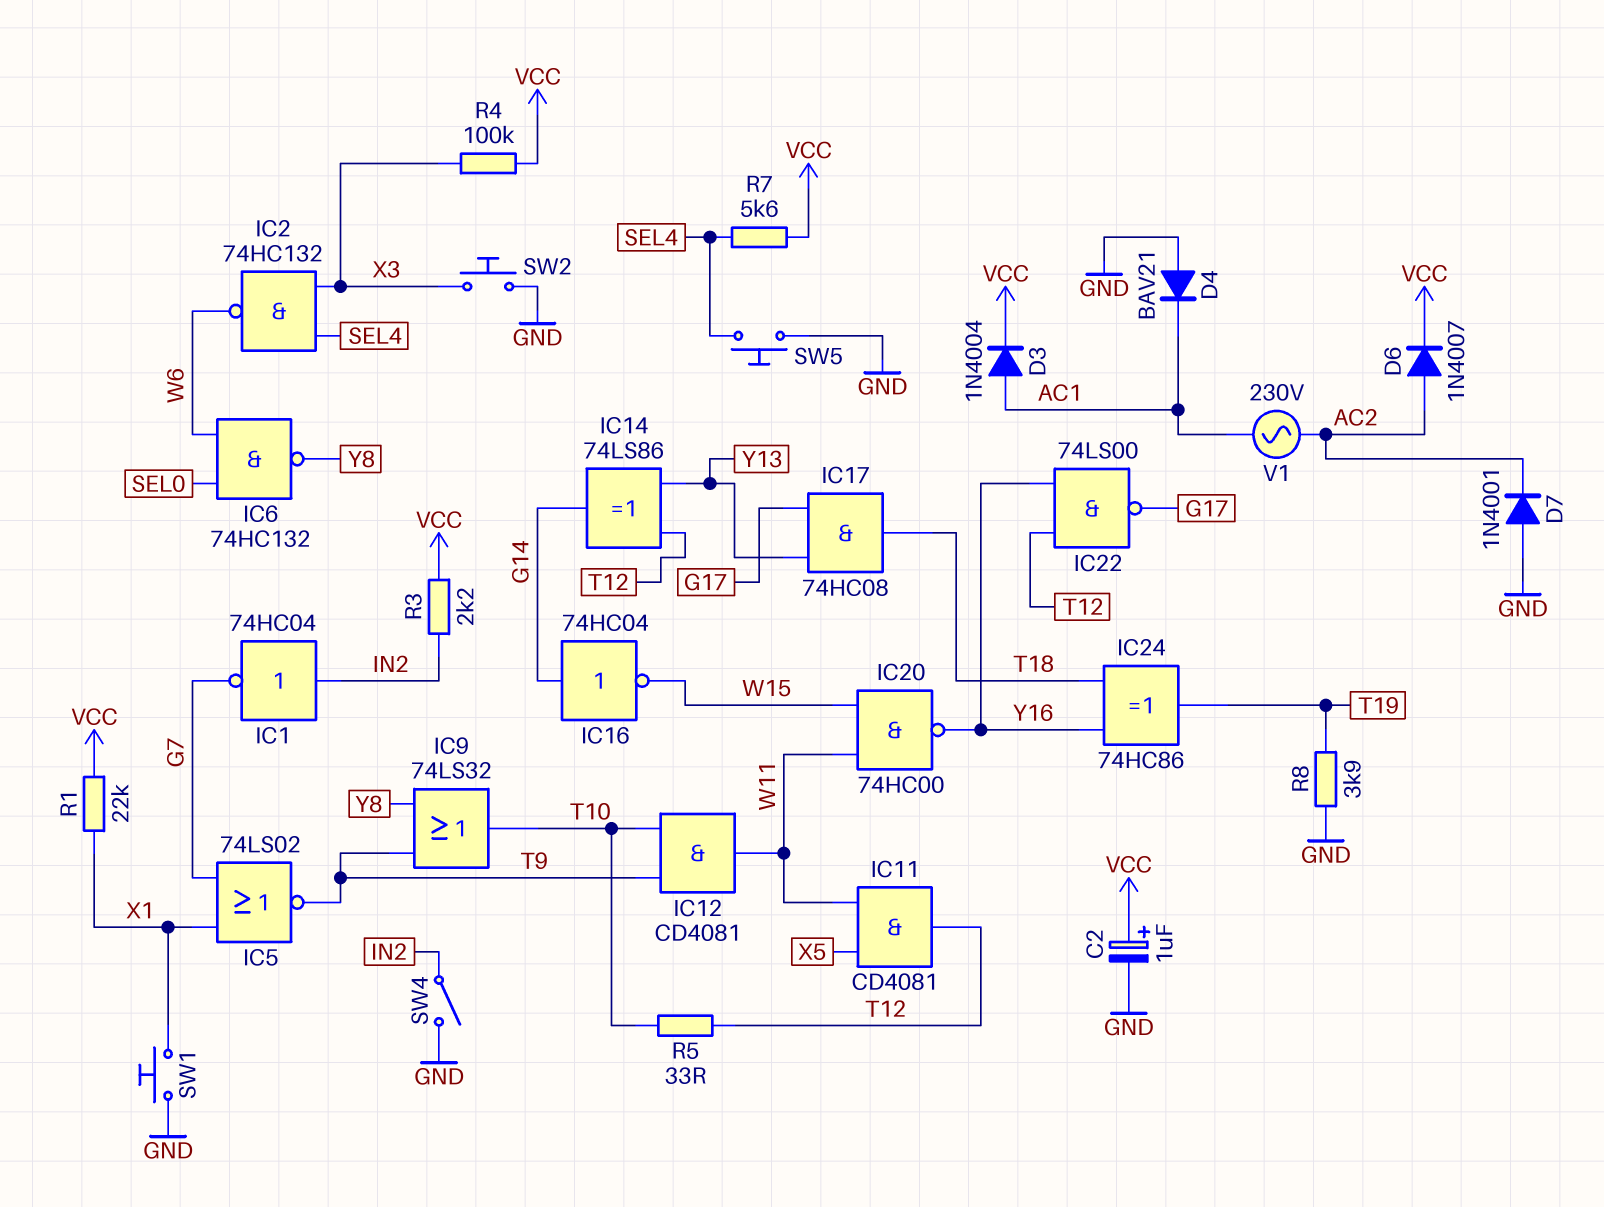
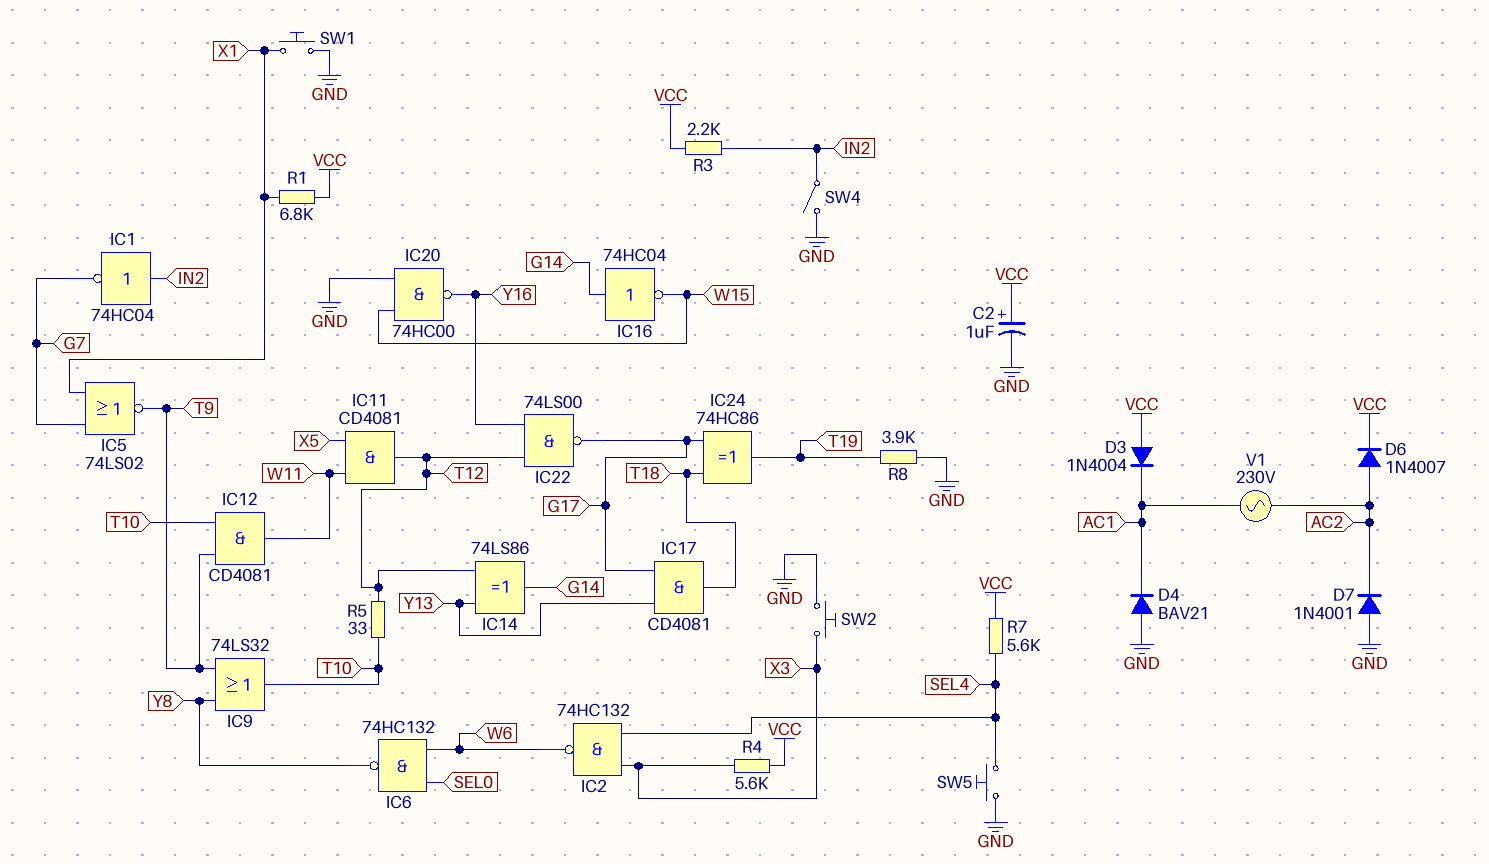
D3: diode 1N4004 (A AC1, K VCC) -> diode 1N4004 (A VCC, K AC1)
IC17: AND 74HC08 (in G17, in Y13, out T18) -> AND CD4081 (in G17, in Y13, out T18)
IC20: NAND 74HC00 (in W11, in W15, out Y16) -> NAND 74HC00 (in GND, in W15, out Y16)
IC24: XOR 74HC86 (in T18, in Y16, out T19) -> XOR 74HC86 (in G17, in T18, out T19)
R1: 22k (VCC, X1) -> 6.8k (VCC, X1)
R4: 100k (VCC, X3) -> 5.6k (VCC, X3)

